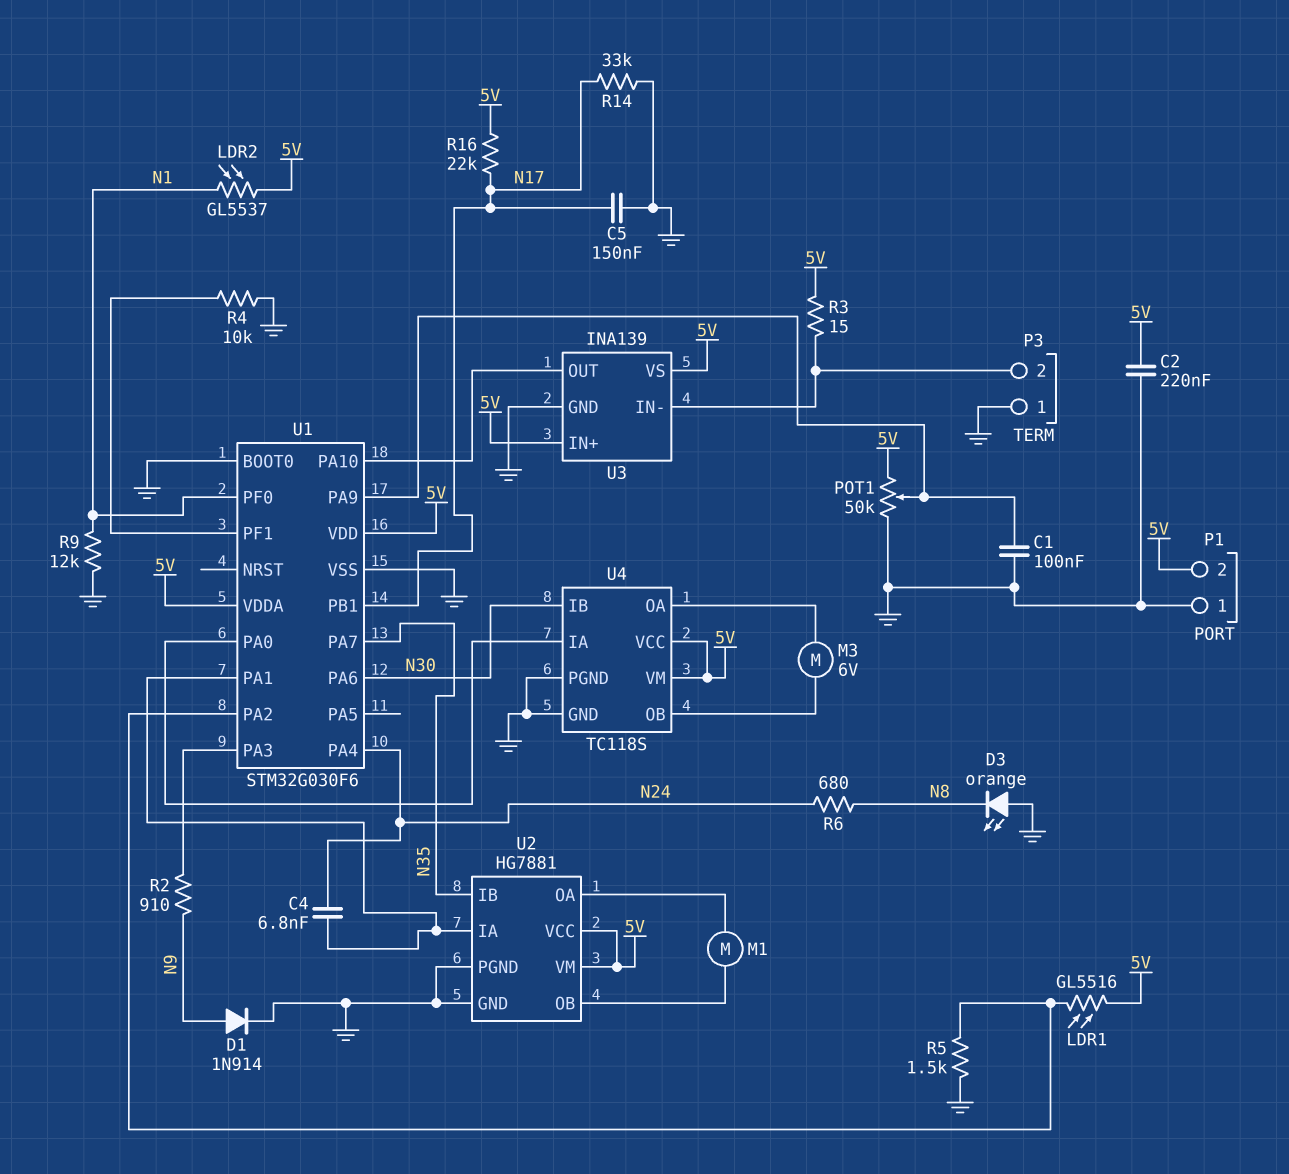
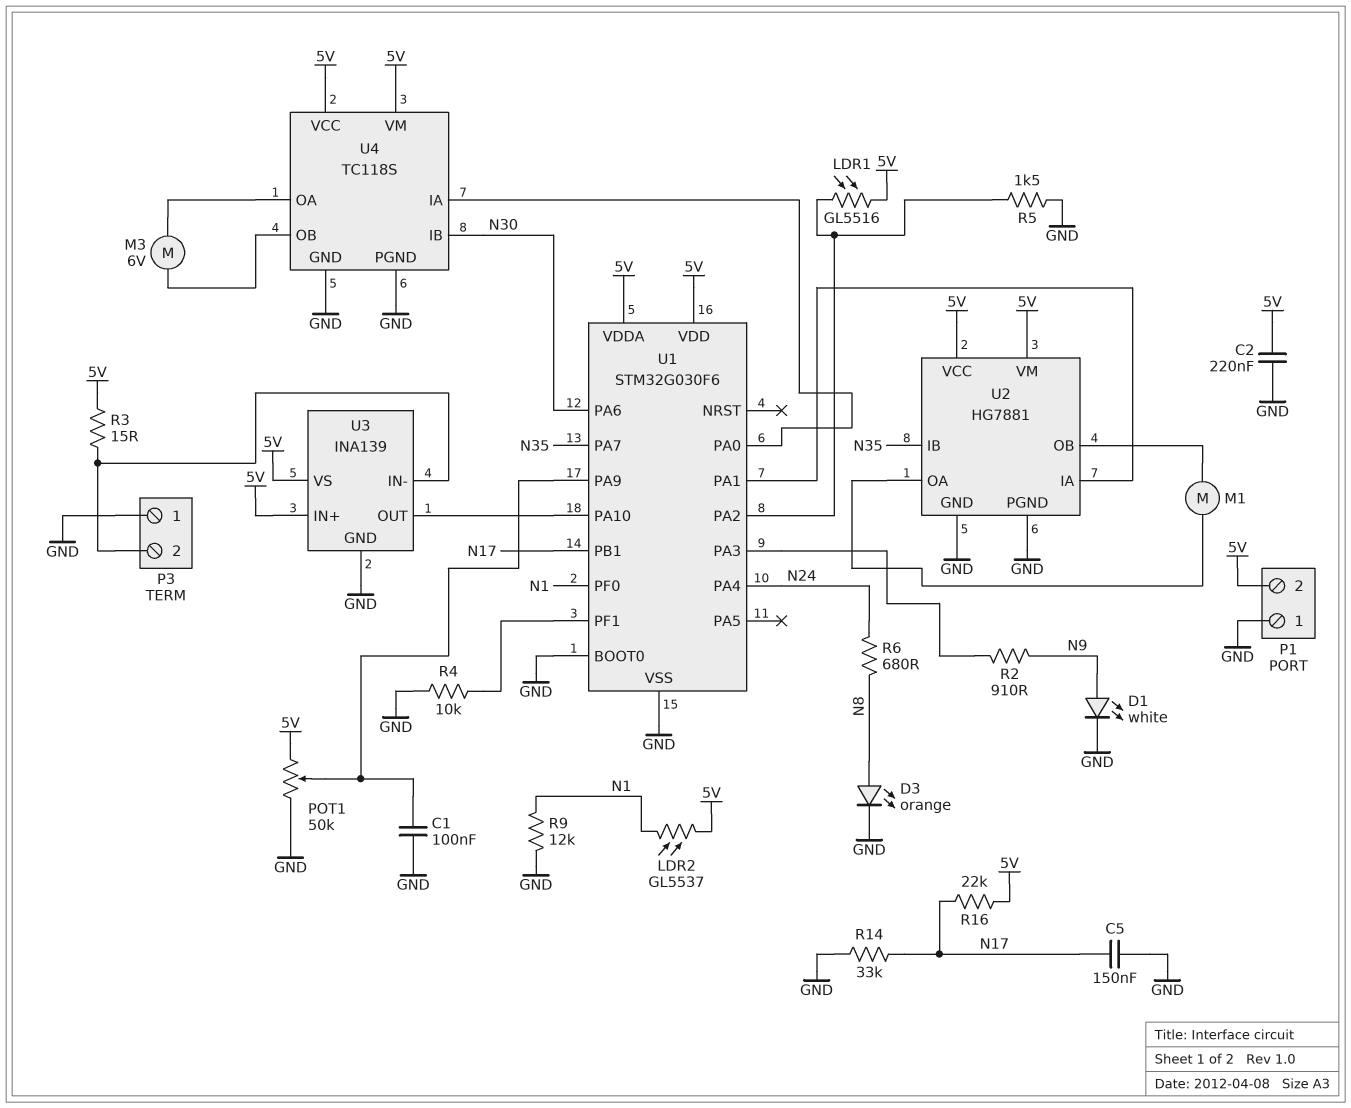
C4: 6.8nF (N24, U1/PA1) -> none
D1: diode 1N914 (A N9, K GND) -> LED white (A N9, K GND)
D3: LED orange (A GND, K N8) -> LED orange (A N8, K GND)

